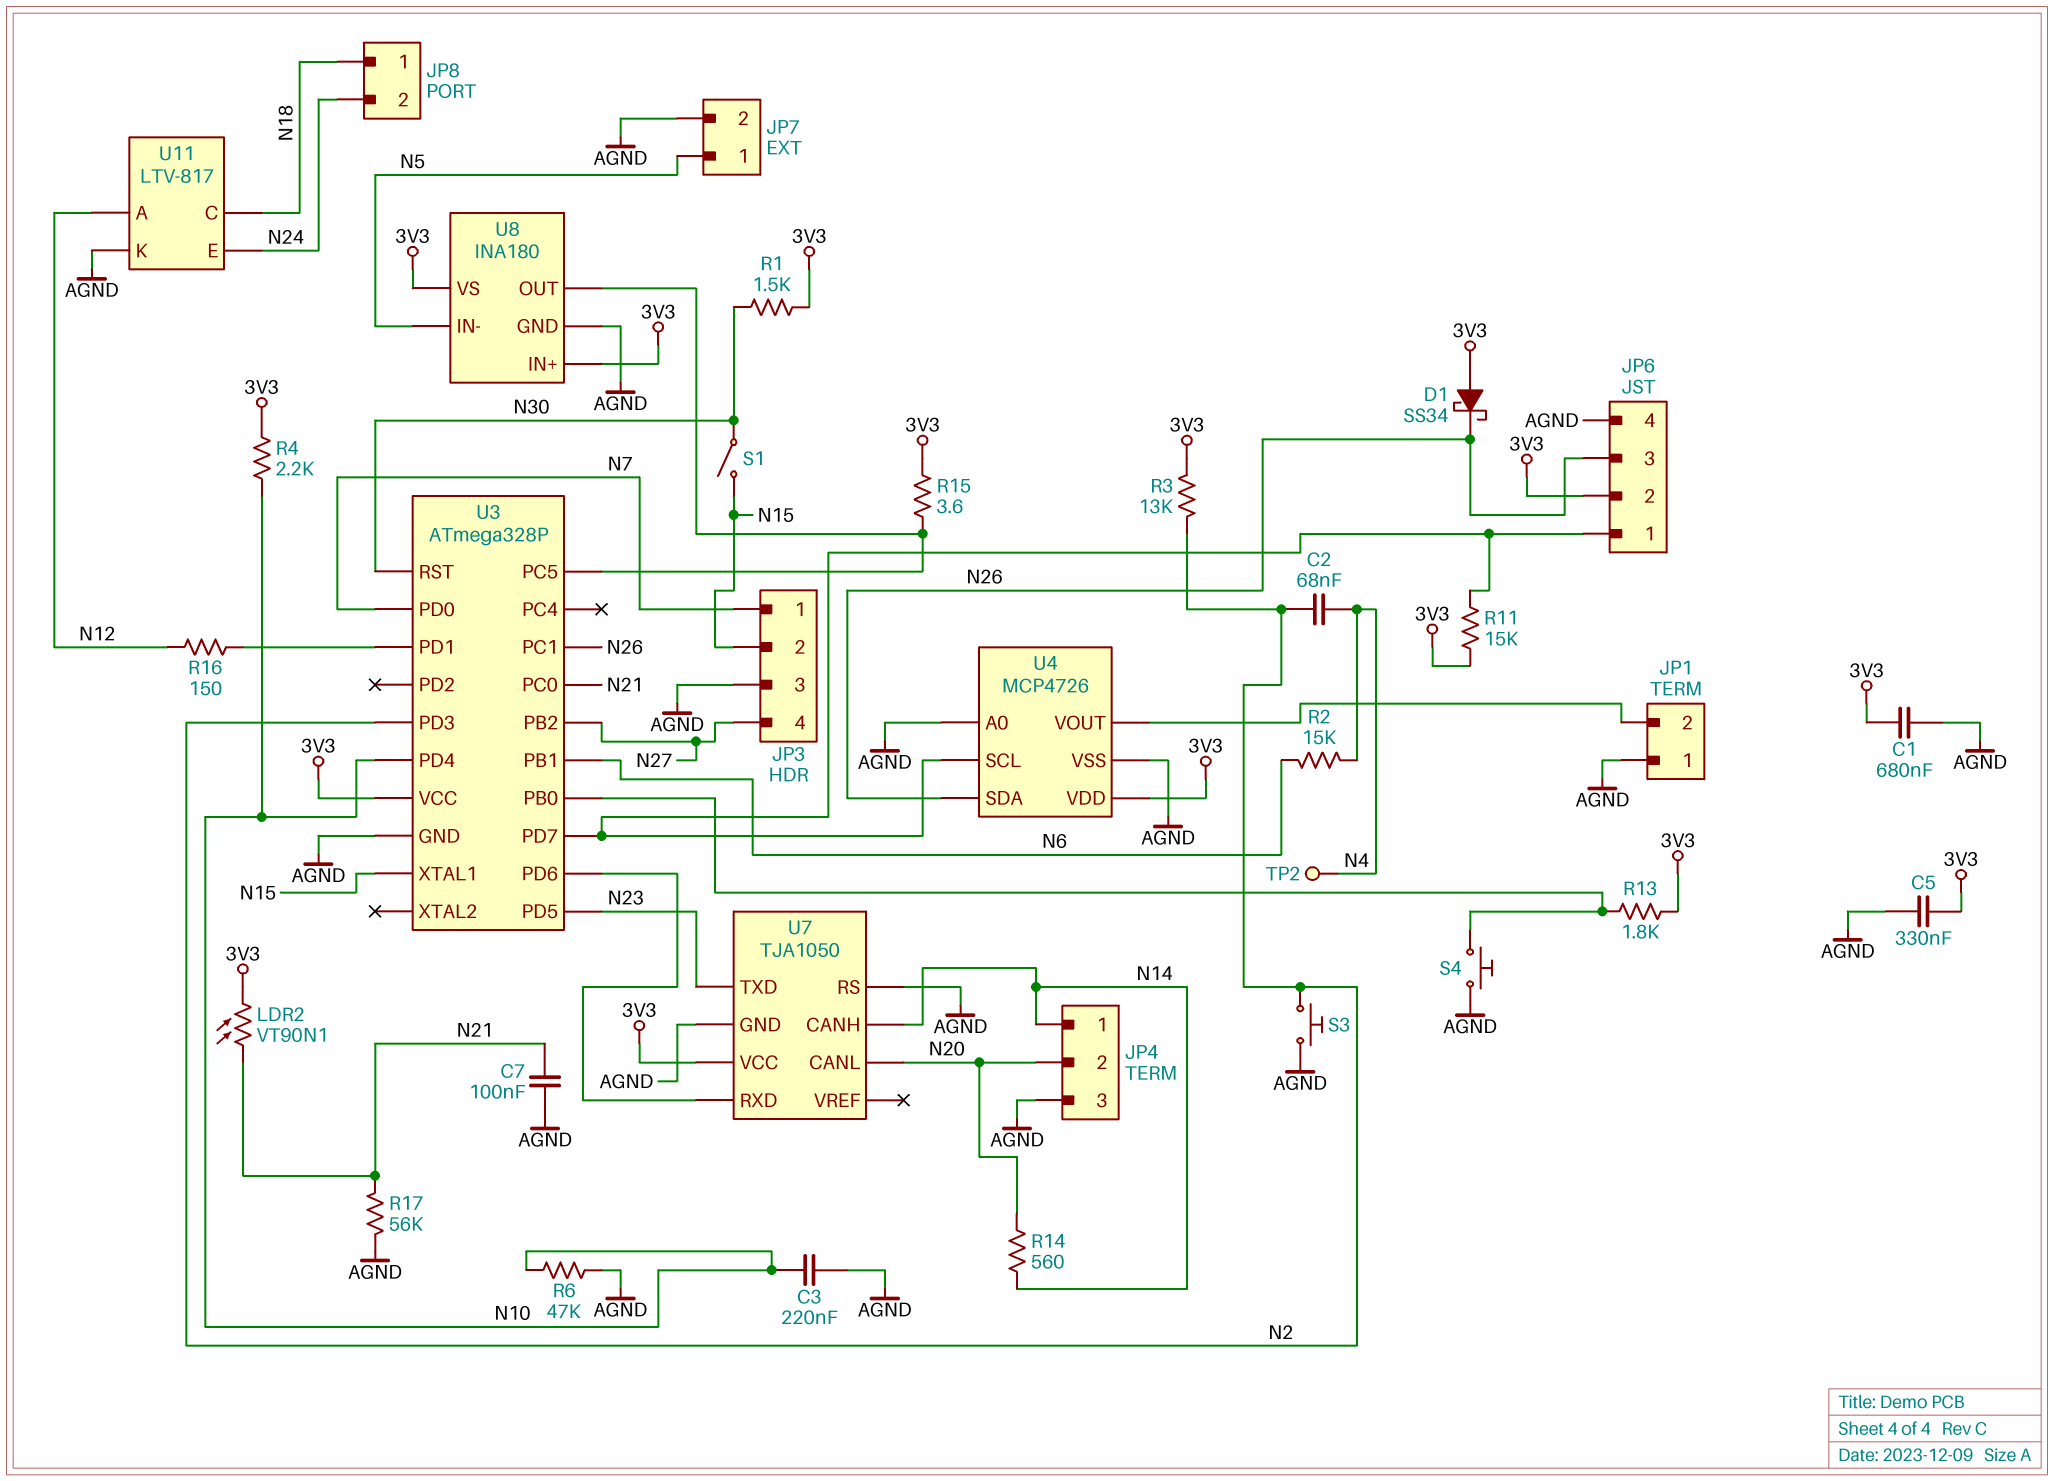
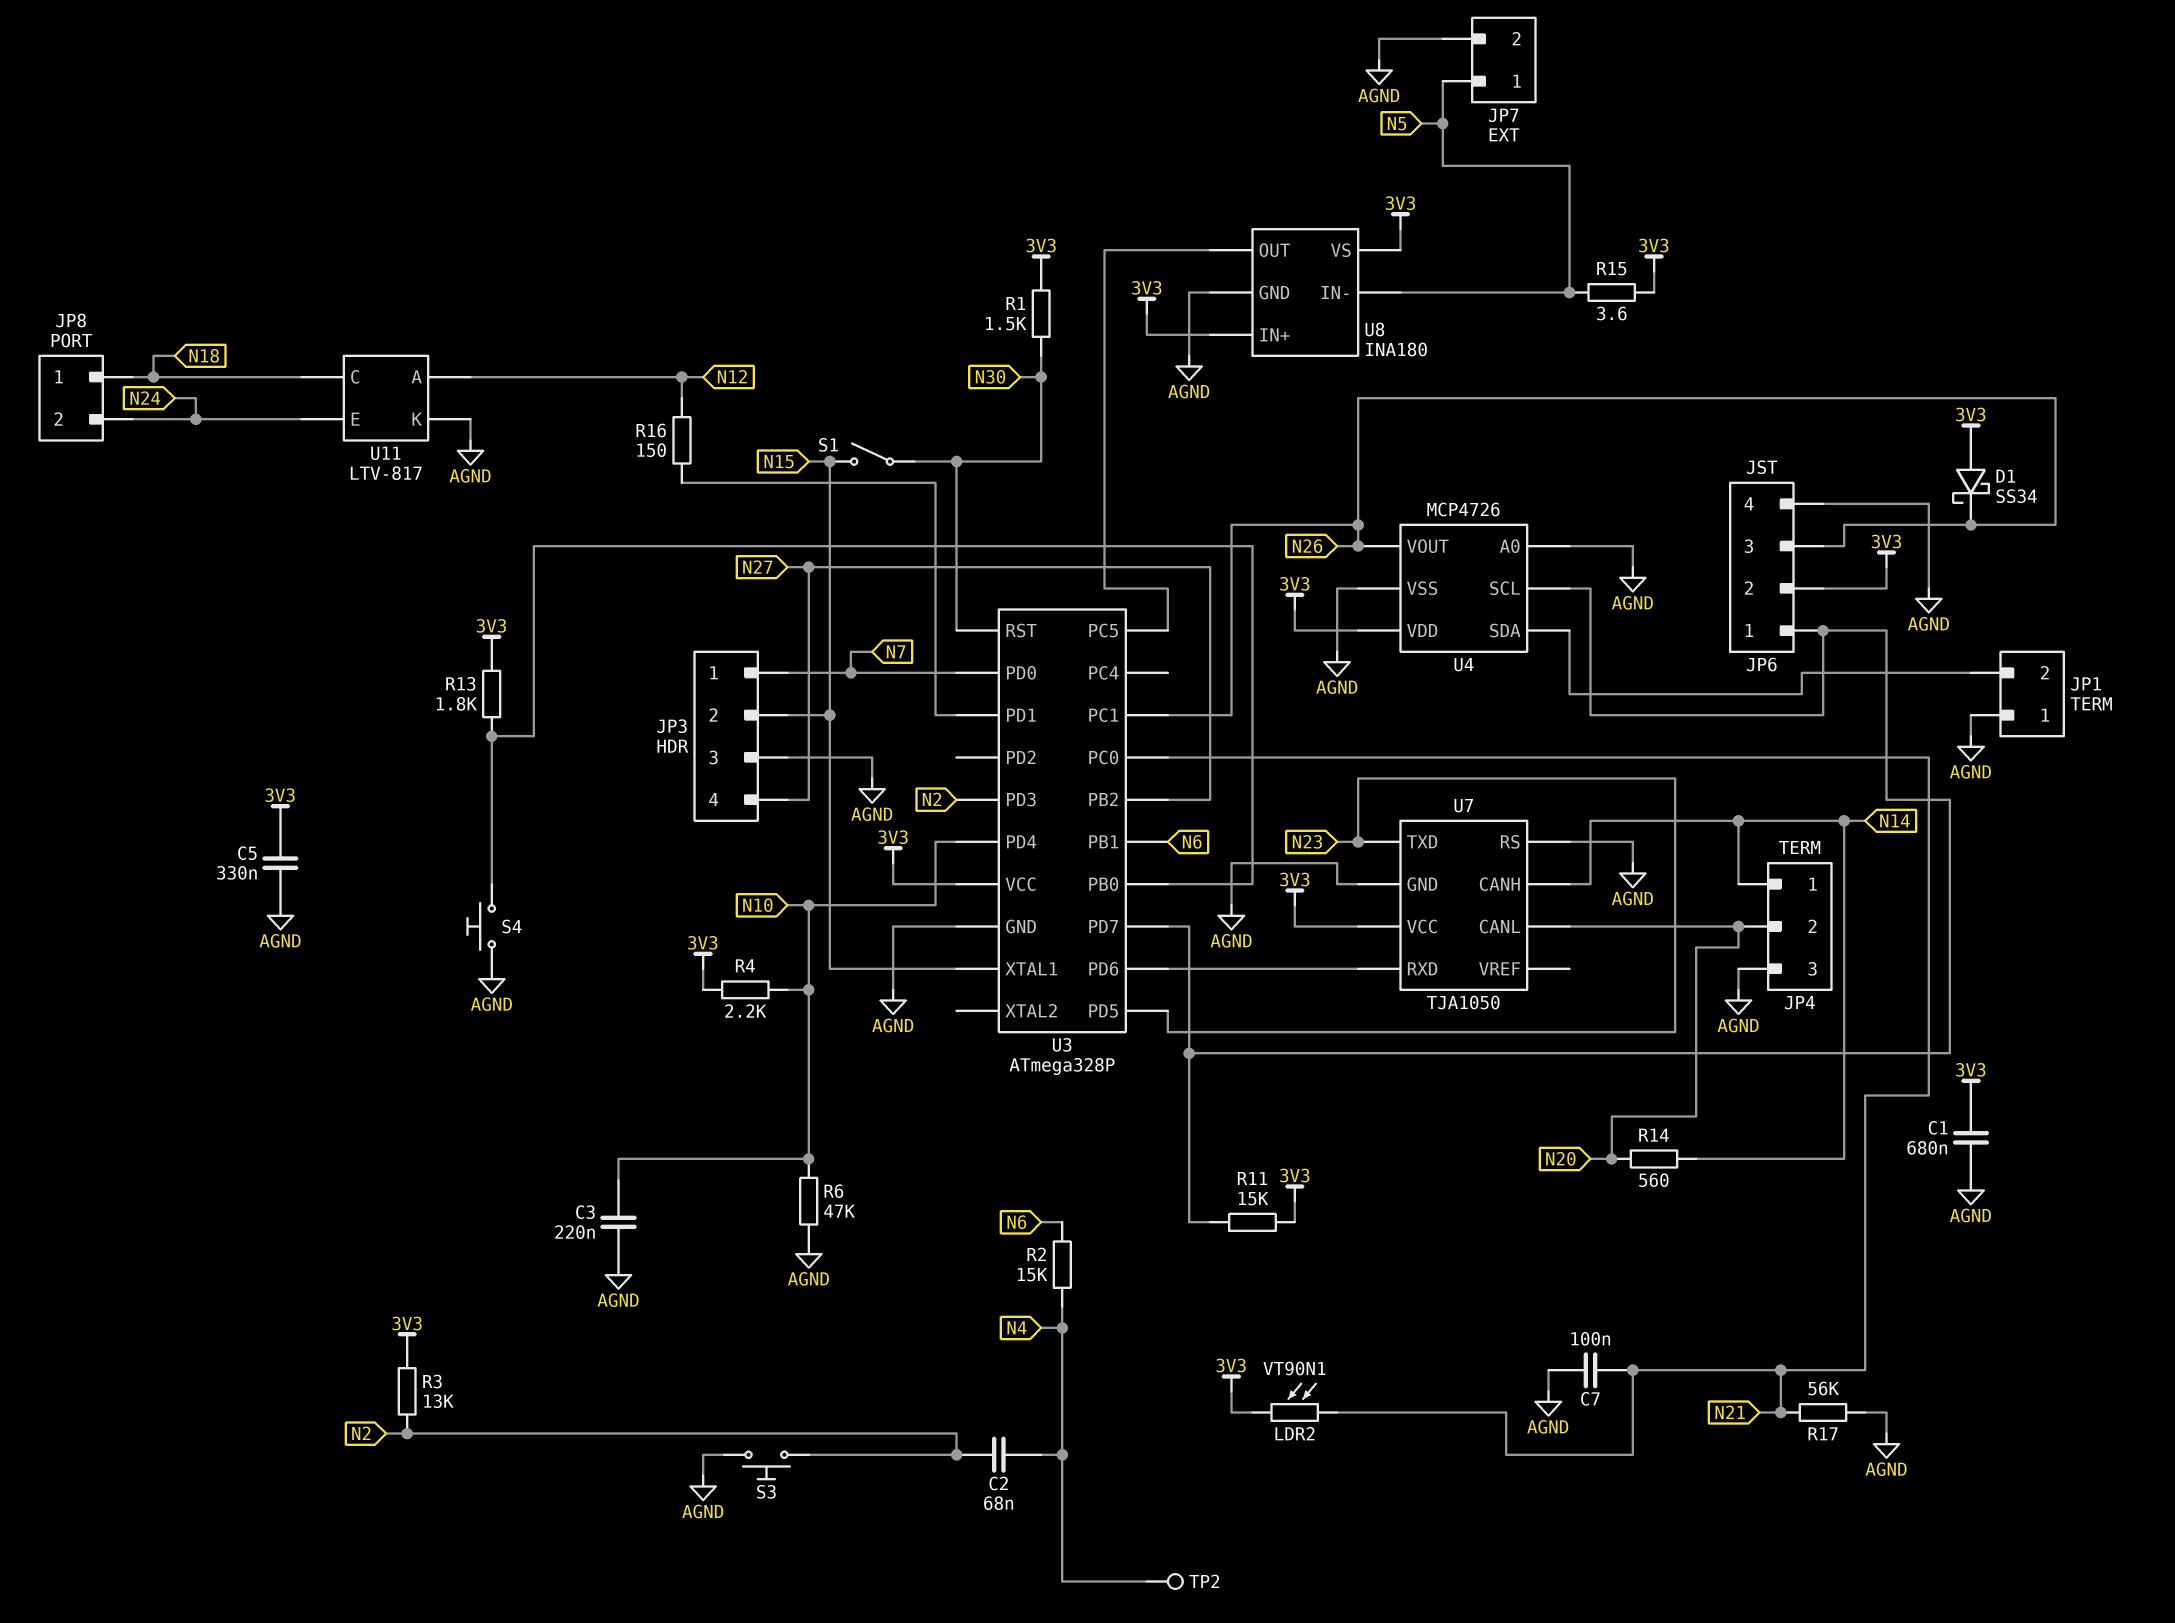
R15: 3.6 (3V3, U3/PC5) -> 3.6 (3V3, N5)
U4 pin SDA: N26 -> JP1/2
U4 pin VOUT: JP1/2 -> N26

